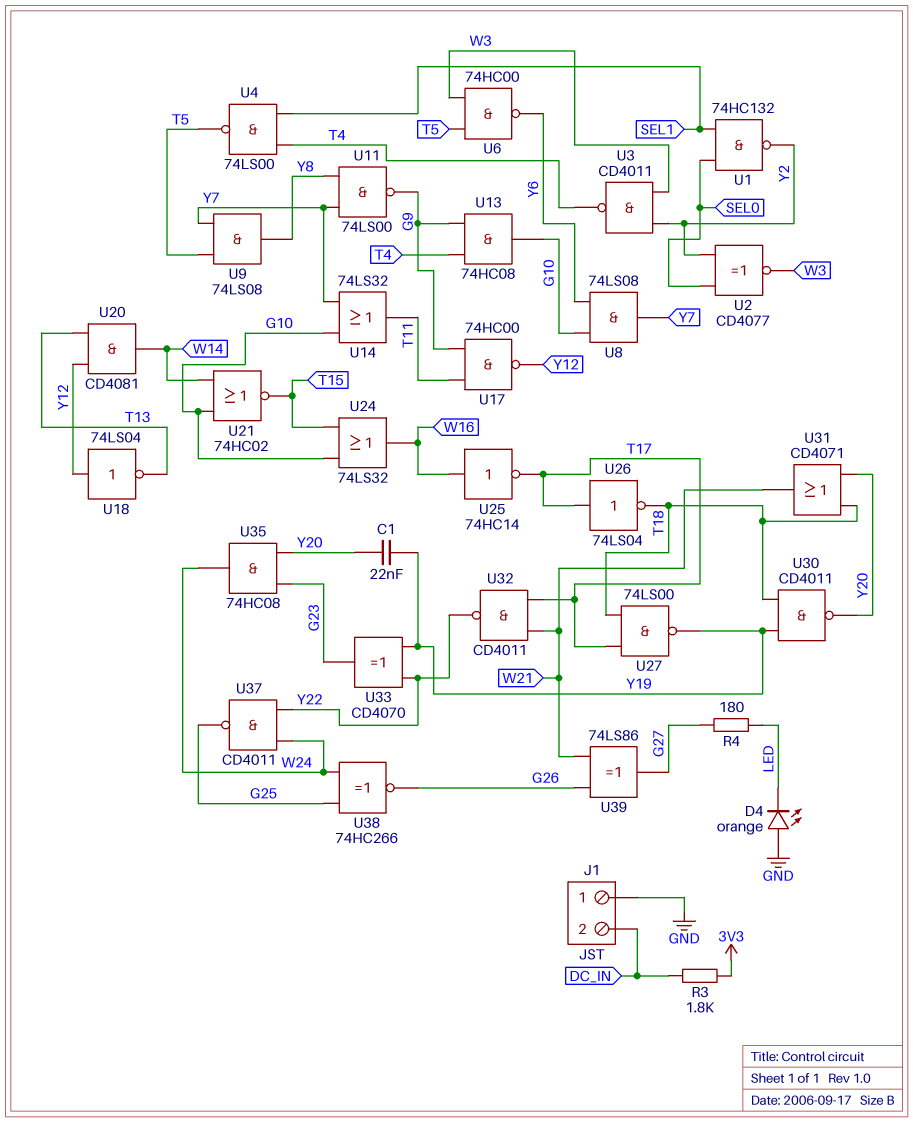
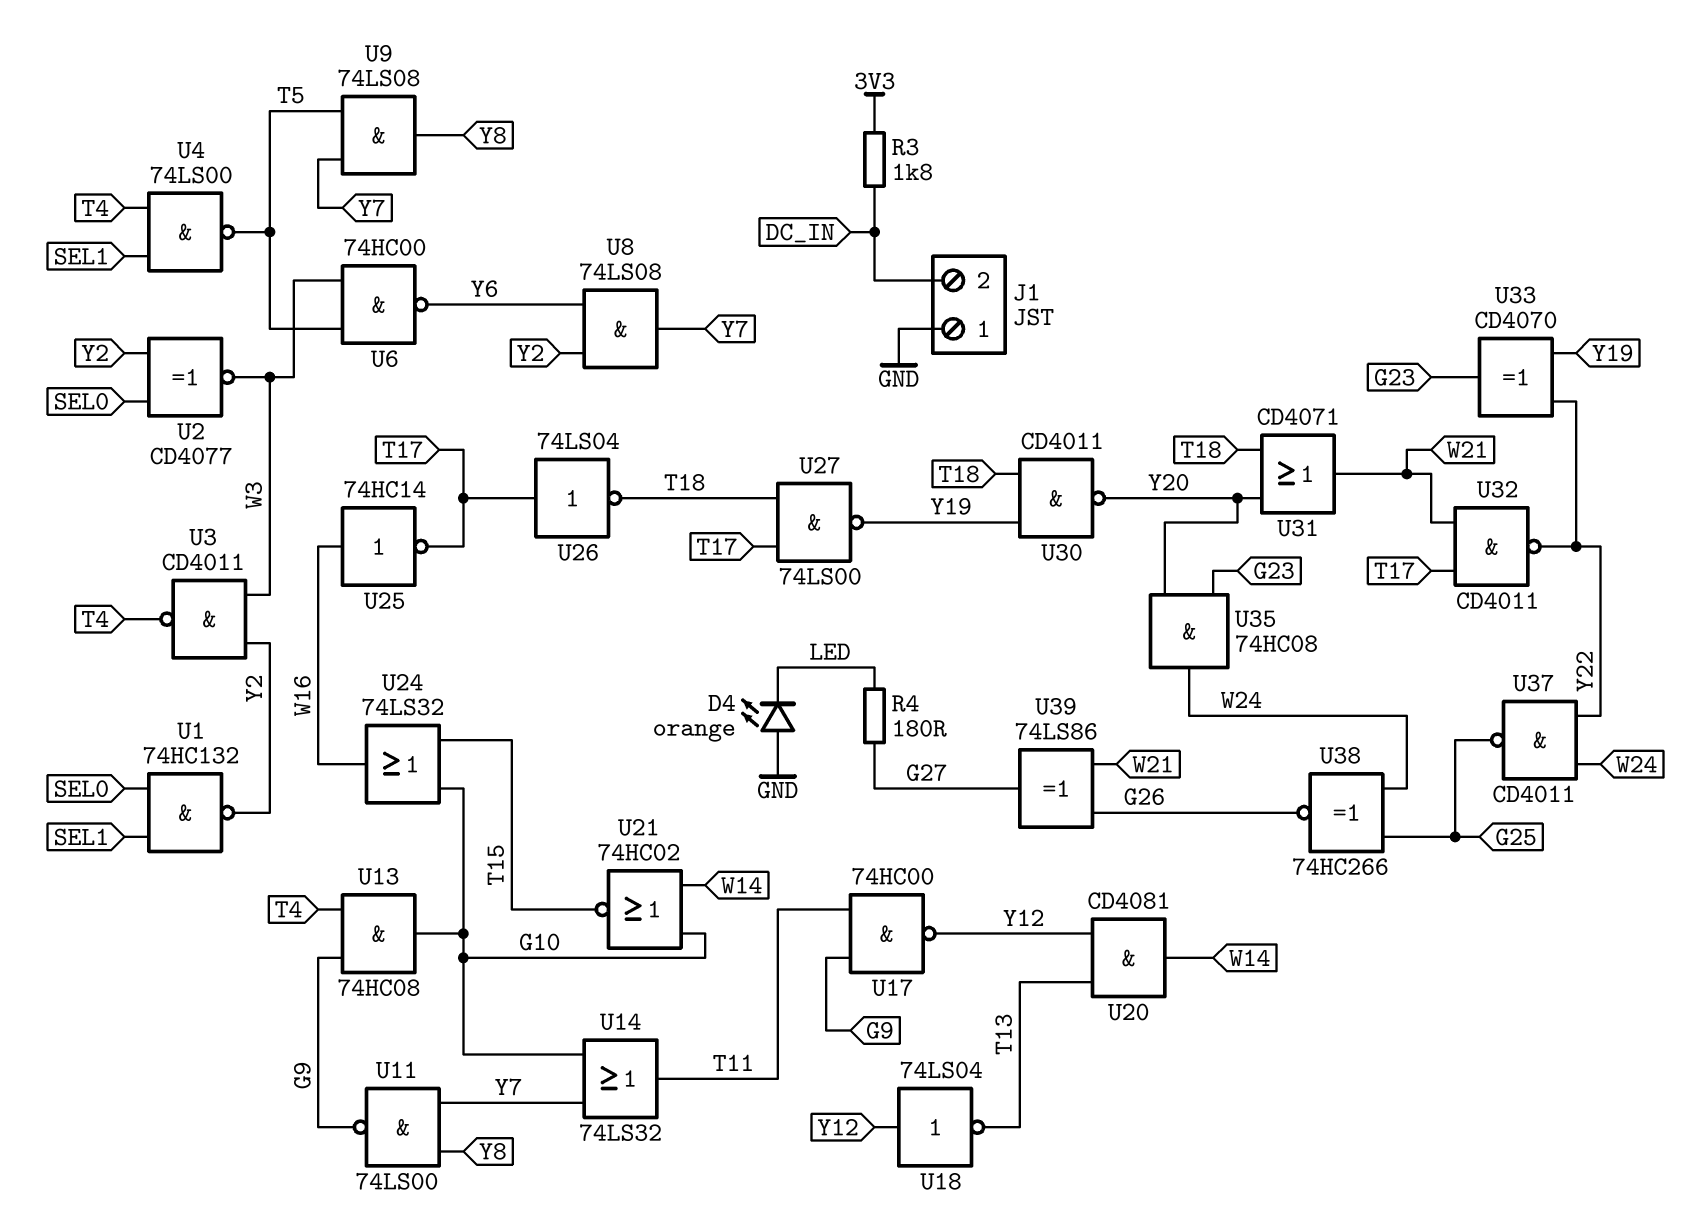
C1: 22nF (Y19, Y20) -> none
U8: AND 74LS08 (in G10, in Y6, out Y7) -> AND 74LS08 (in Y2, in Y6, out Y7)

